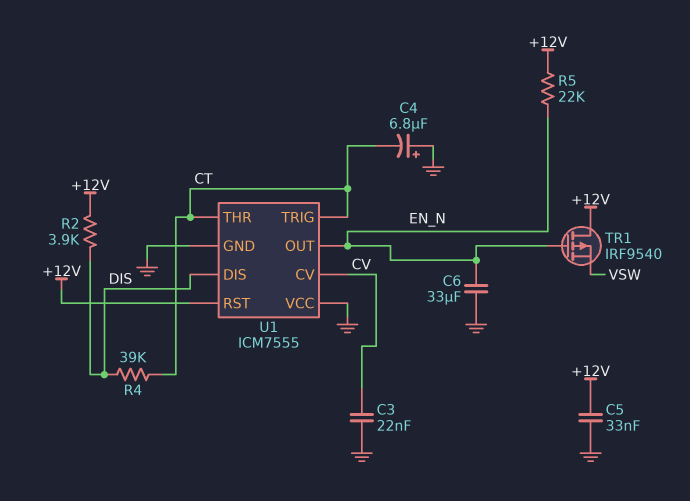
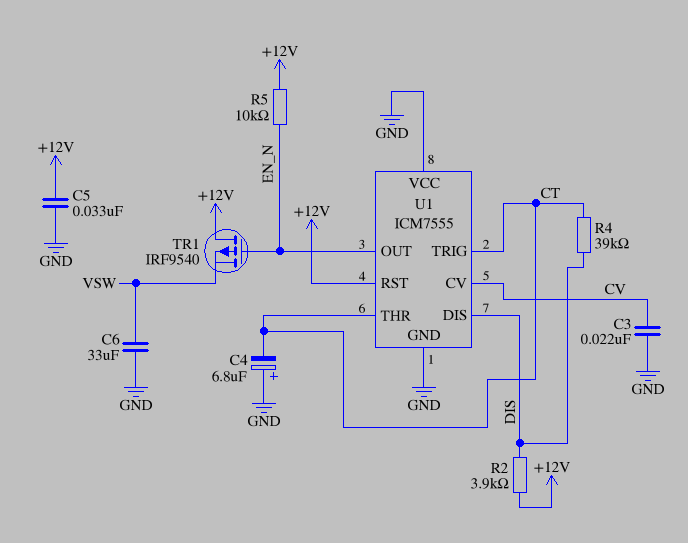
C6: 33uF (EN_N, GND) -> 33uF (GND, VSW)
R5: 22k (+12V, EN_N) -> 10k (+12V, EN_N)

